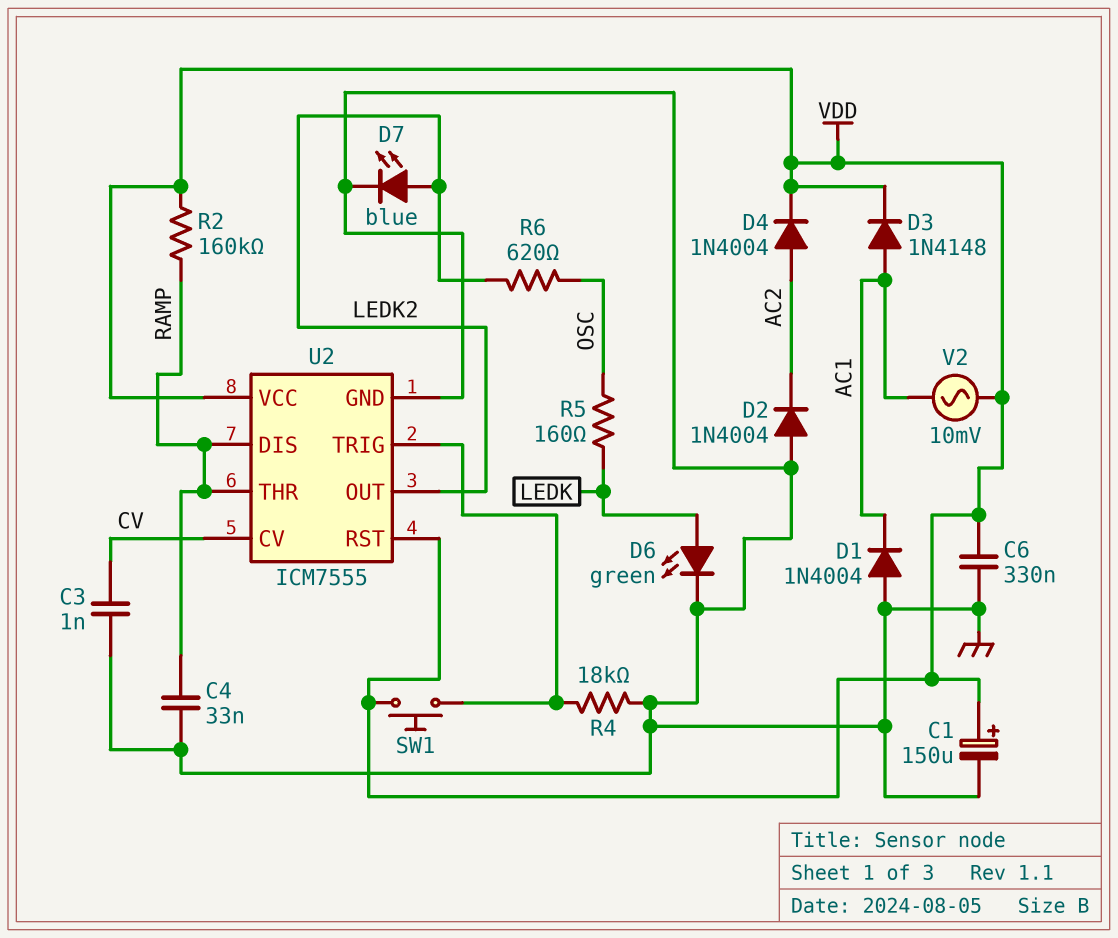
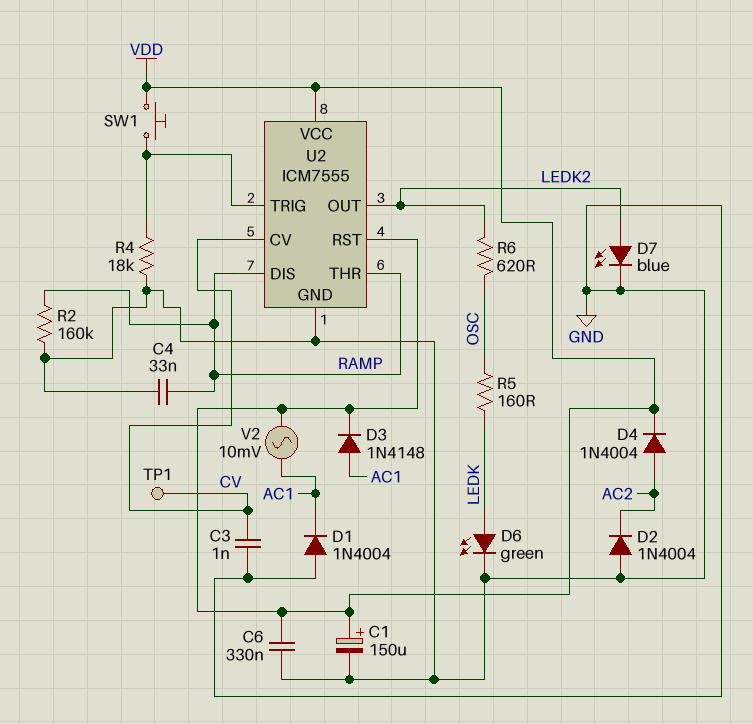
R2: 160k (RAMP, VDD) -> 160k (GND, RAMP)
TP1: none -> test point (CV)

